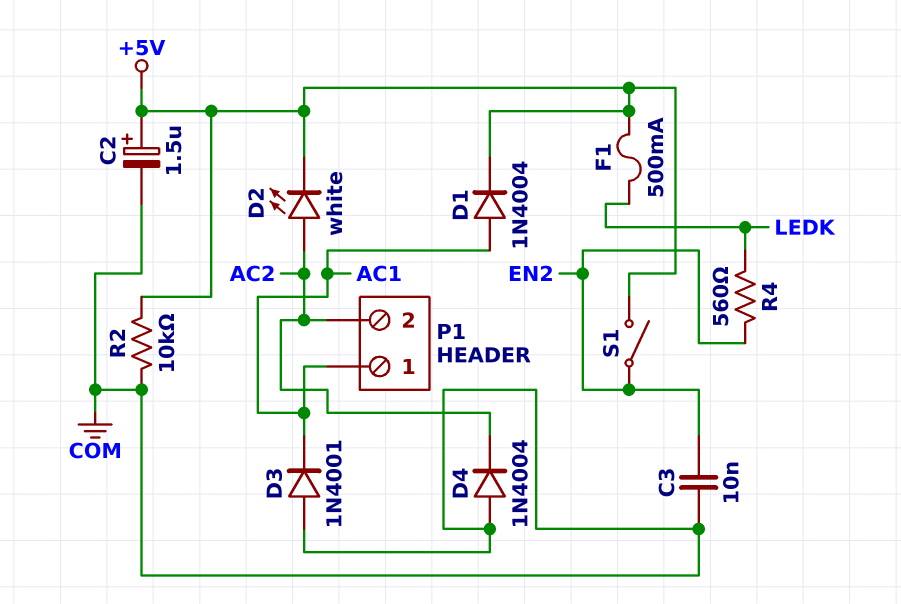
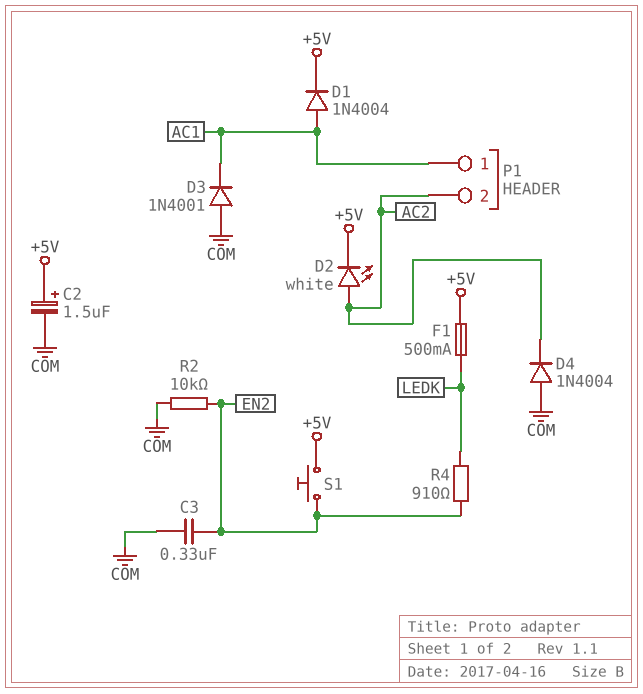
C3: 10nF (COM, EN2) -> 330nF (COM, EN2)
R2: 10k (+5V, COM) -> 10k (COM, EN2)
R4: 560 (EN2, LEDK) -> 910 (EN2, LEDK)
S1: switch (+5V, EN2) -> button (+5V, EN2)

